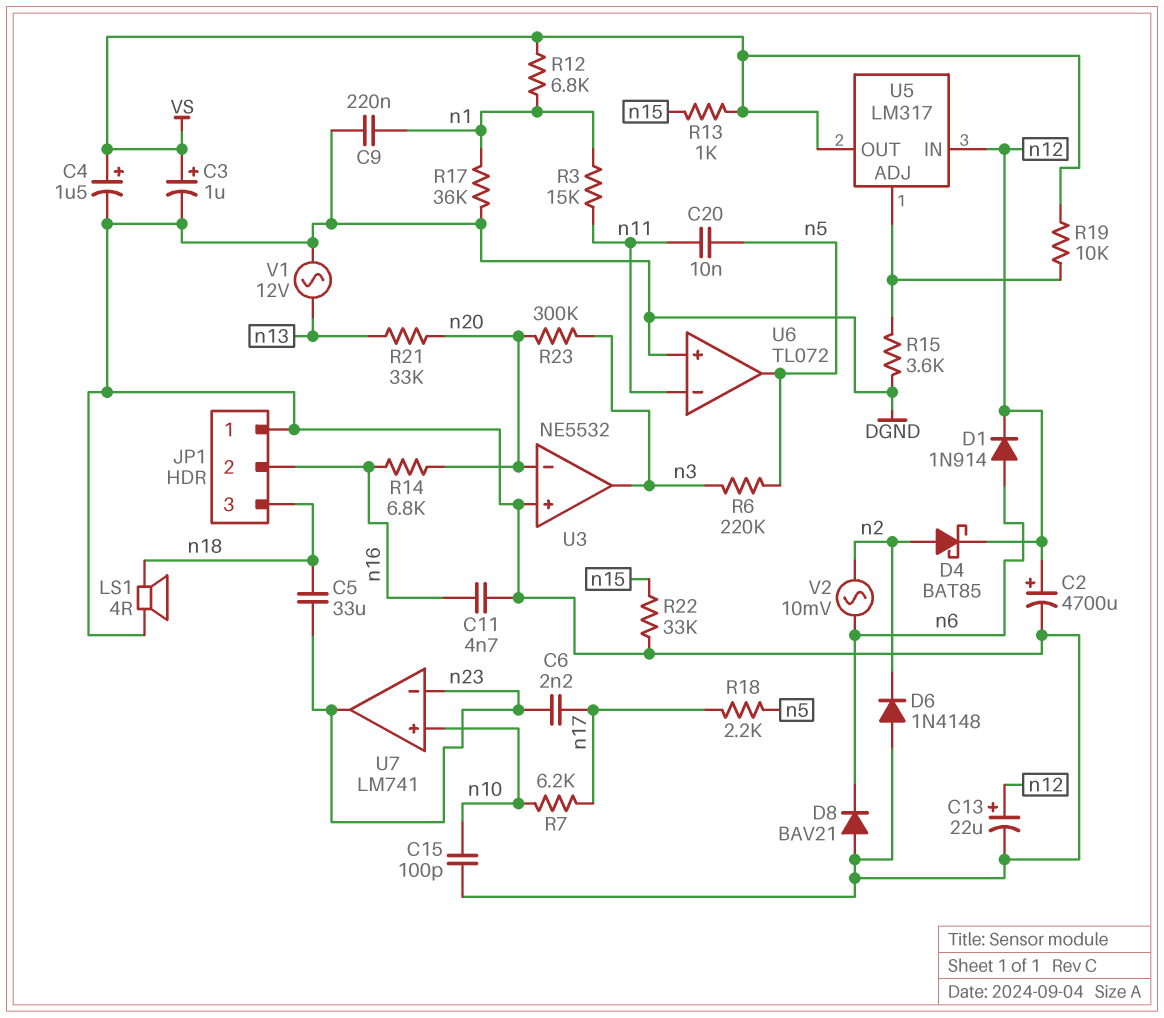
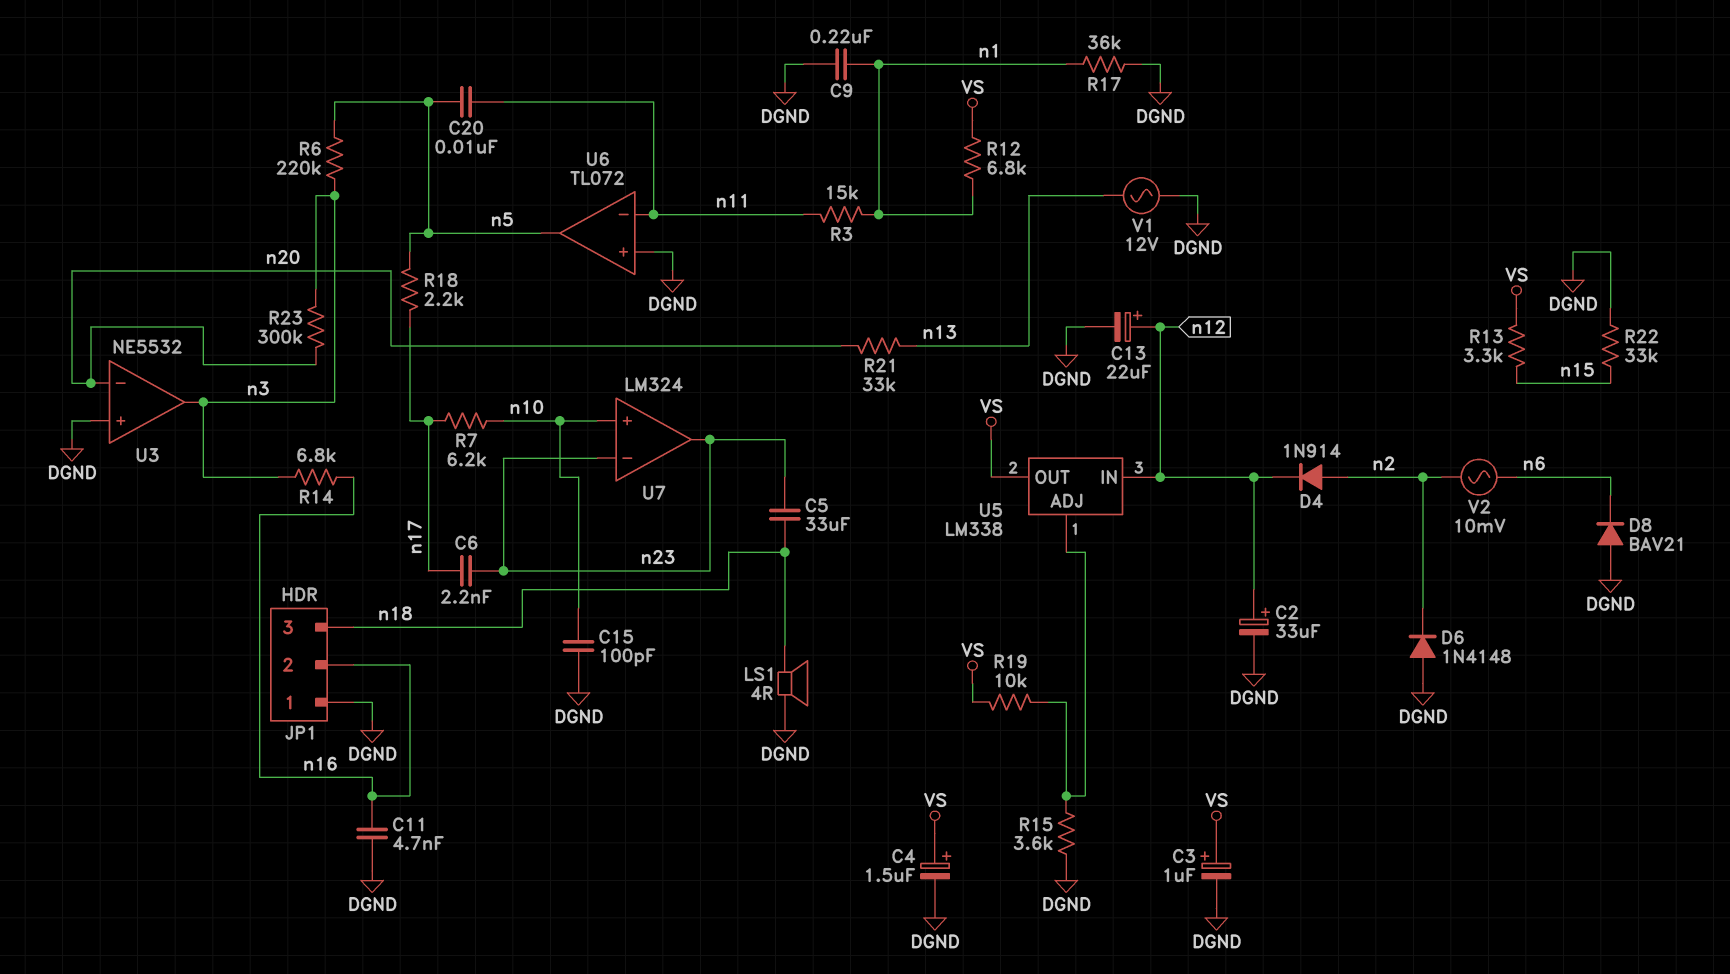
C2: 4700uF (plus n12, minus DGND) -> 33uF (plus n12, minus DGND)
D1: diode 1N914 (A n6, K n12) -> none
D4: schottky BAT85 (A n2, K n12) -> diode 1N914 (A n2, K n12)
R13: 1k (VS, n15) -> 3.3k (VS, n15)
R14: 6.8k (n16, n20) -> 6.8k (n3, n16)
U5: LM317 -> LM338
U7: LM741 -> LM324

